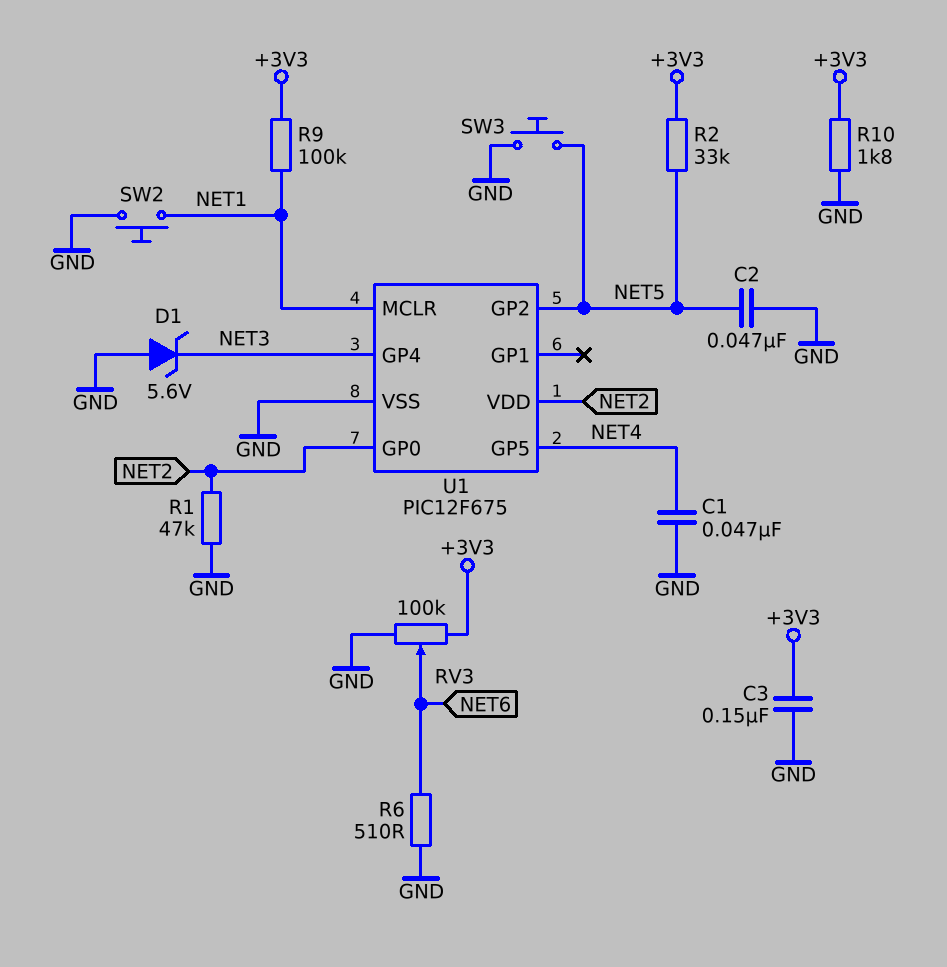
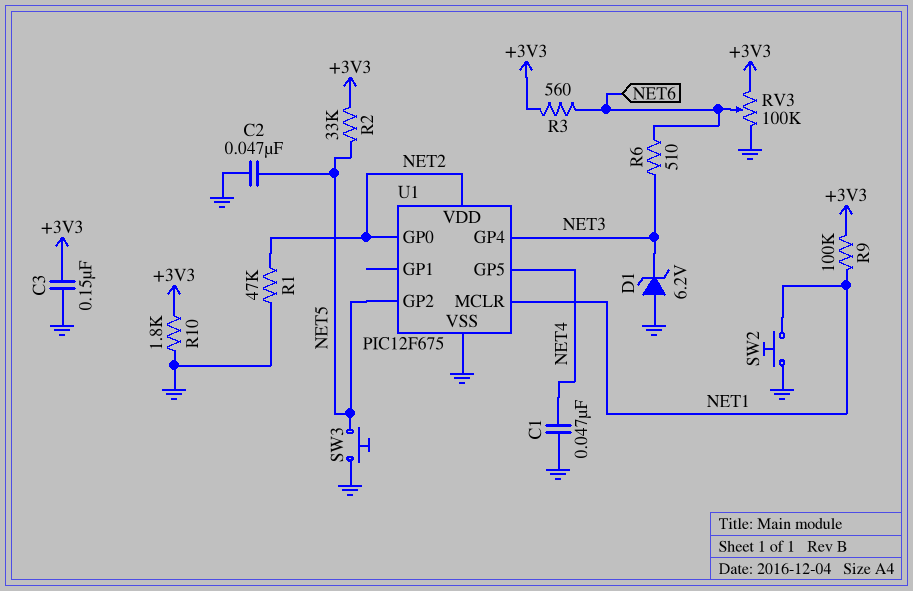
D1: zener 5.6V (A GND, K NET3) -> zener 6.2V (A GND, K NET3)
R3: none -> 560 (+3V3, NET6)
R6: 510 (GND, NET6) -> 510 (NET3, NET6)

